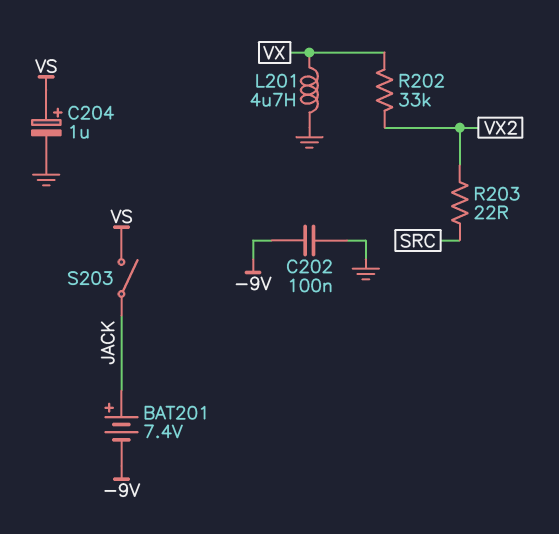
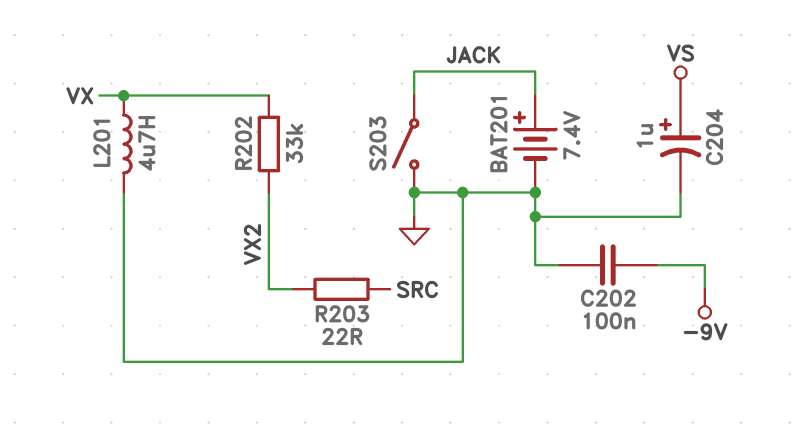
BAT201: 7.4V (plus JACK, minus -9V) -> 7.4V (plus JACK, minus GND)
S203: switch (JACK, VS) -> switch (GND, JACK)

